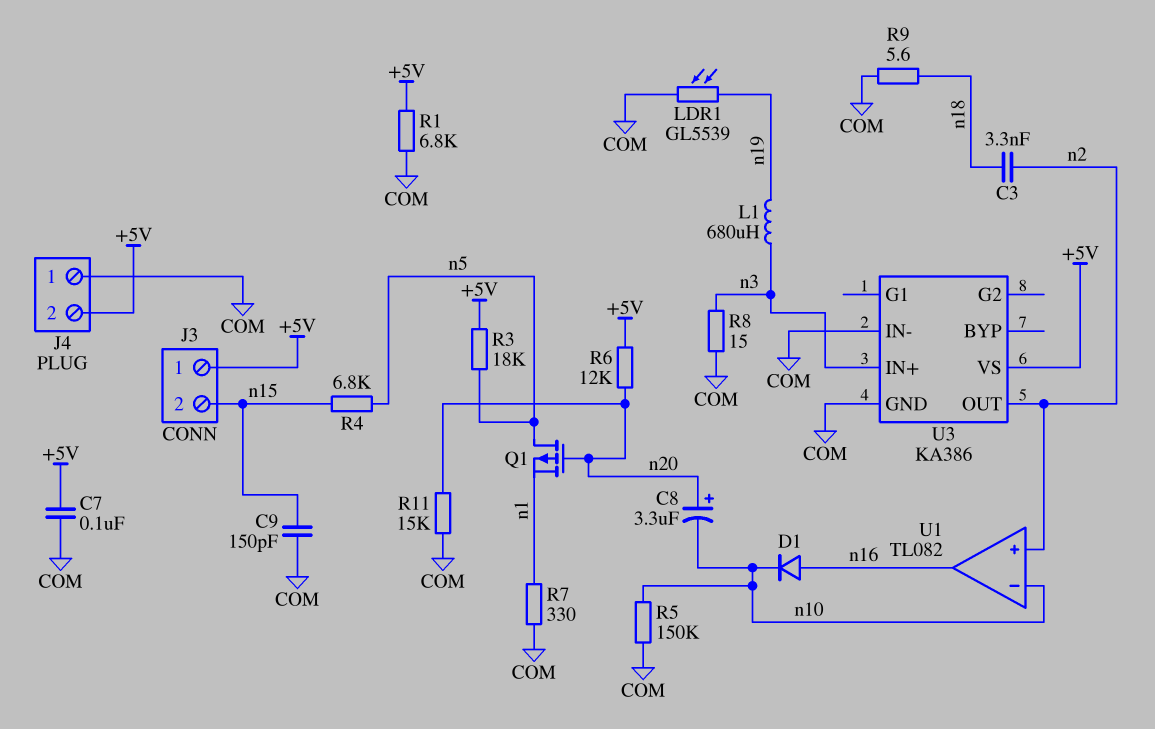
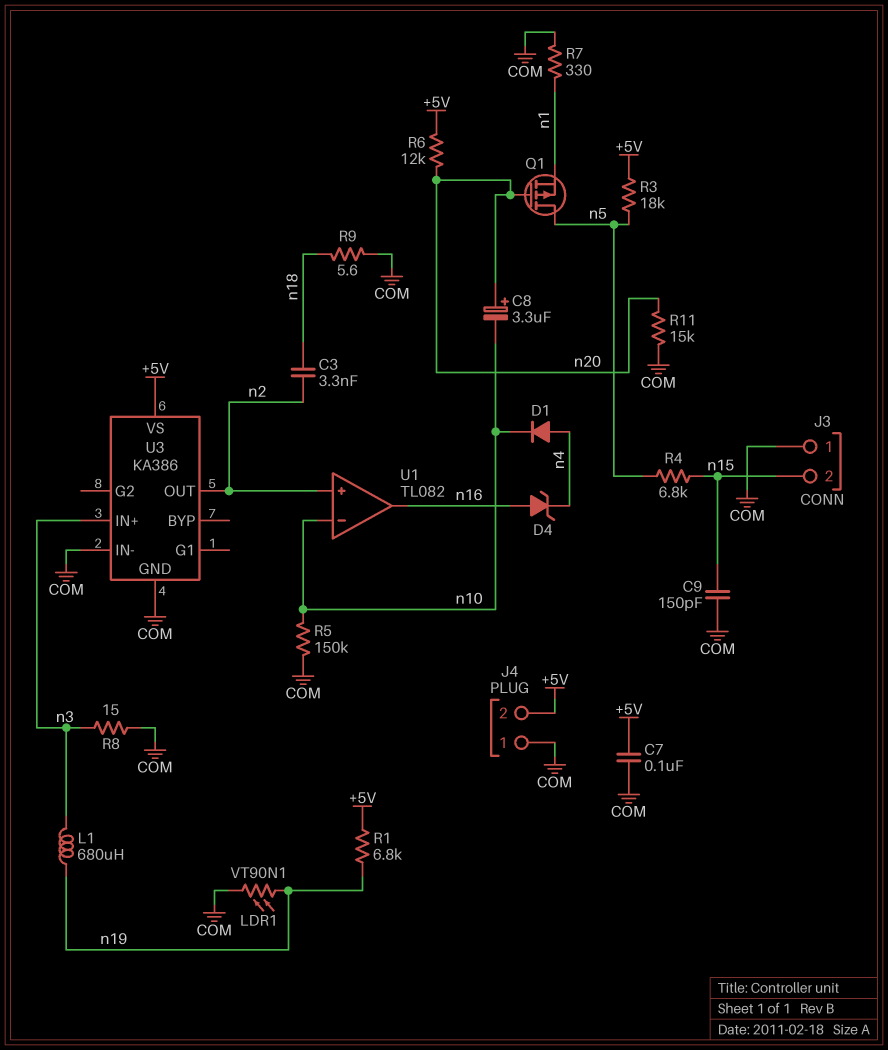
D1: diode (A n16, K n10) -> diode (A n4, K n10)
D4: none -> zener (A n16, K n4)
J3 pin 1: +5V -> COM
LDR1: GL5539 (COM, n19) -> VT90N1 (COM, n19)
R1: 6.8k (+5V, COM) -> 6.8k (+5V, n19)

